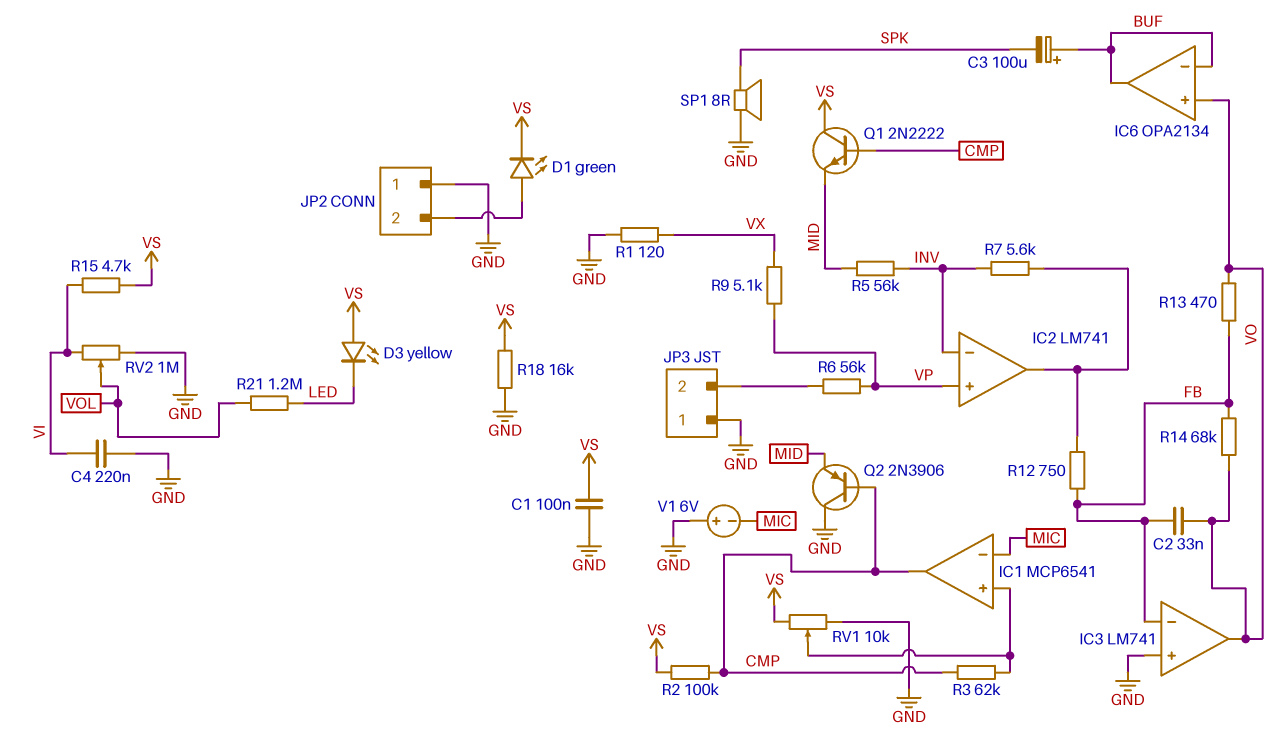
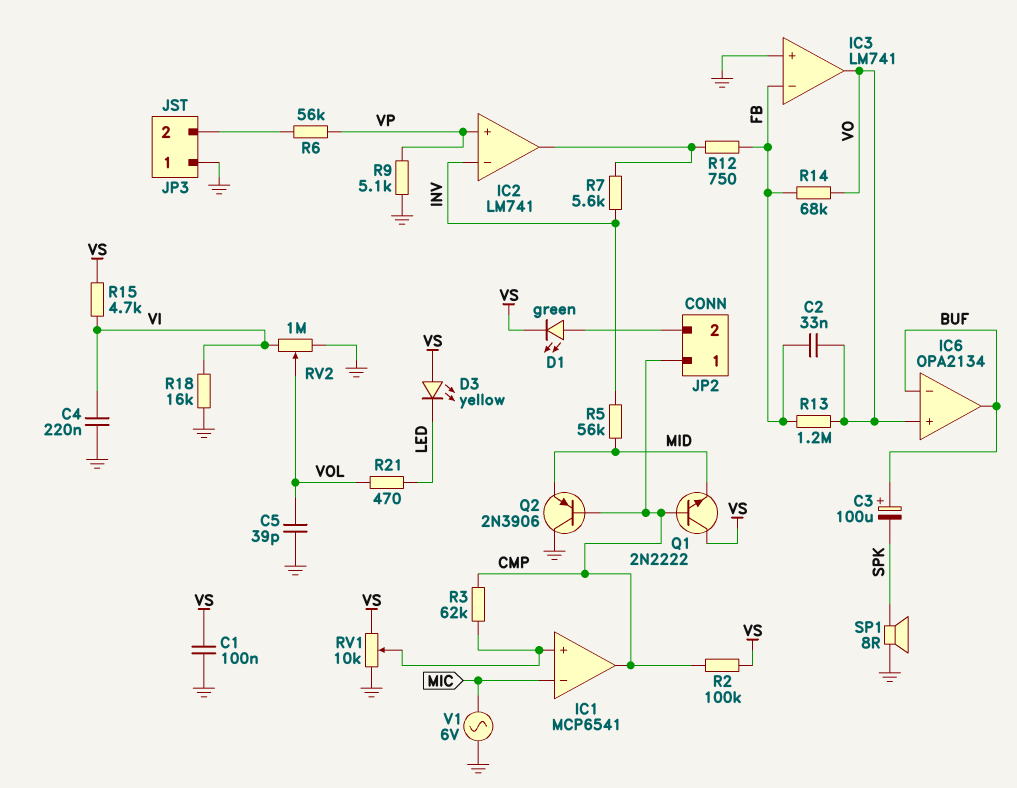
C5: none -> 39pF (GND, VOL)
JP2 pin 1: GND -> CMP
R1: 120 (GND, VX) -> none
R9: 5.1k (VP, VX) -> 5.1k (GND, VP)
R13: 470 (FB, VO) -> 1.2M (FB, VO)
R18: 16k (GND, VS) -> 16k (GND, VI)
R21: 1.2M (LED, VOL) -> 470 (LED, VOL)
V1: 6V (plus GND, minus MIC) -> AC 6V (GND, MIC)

